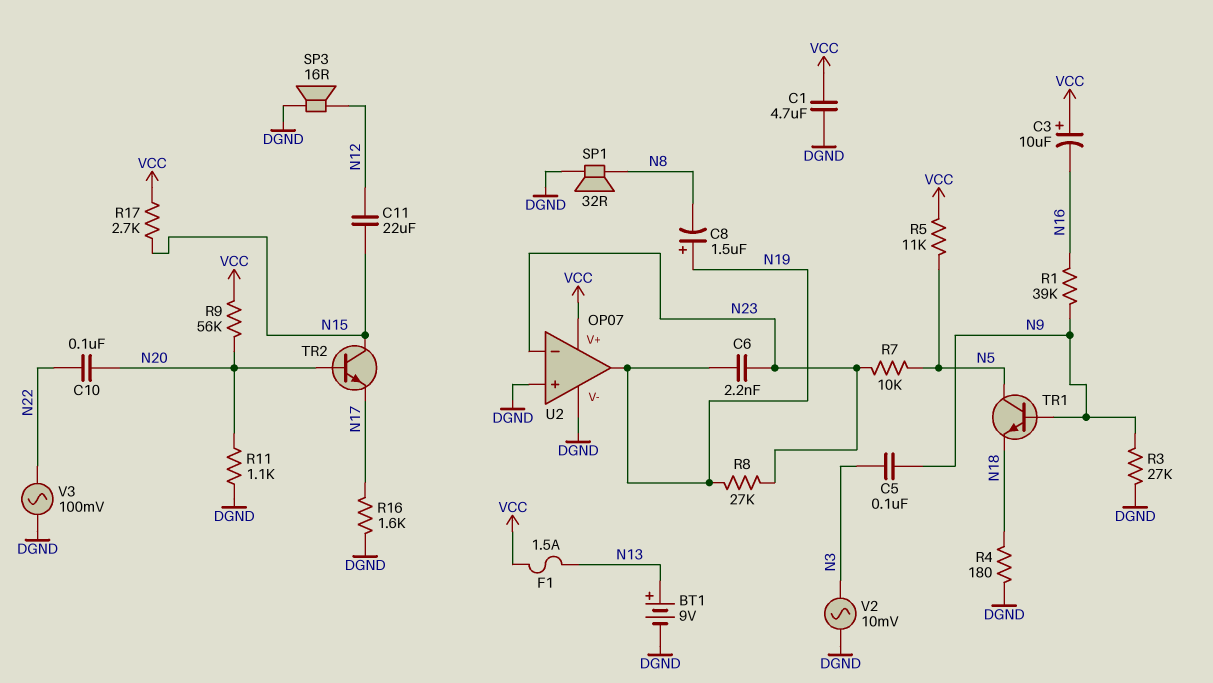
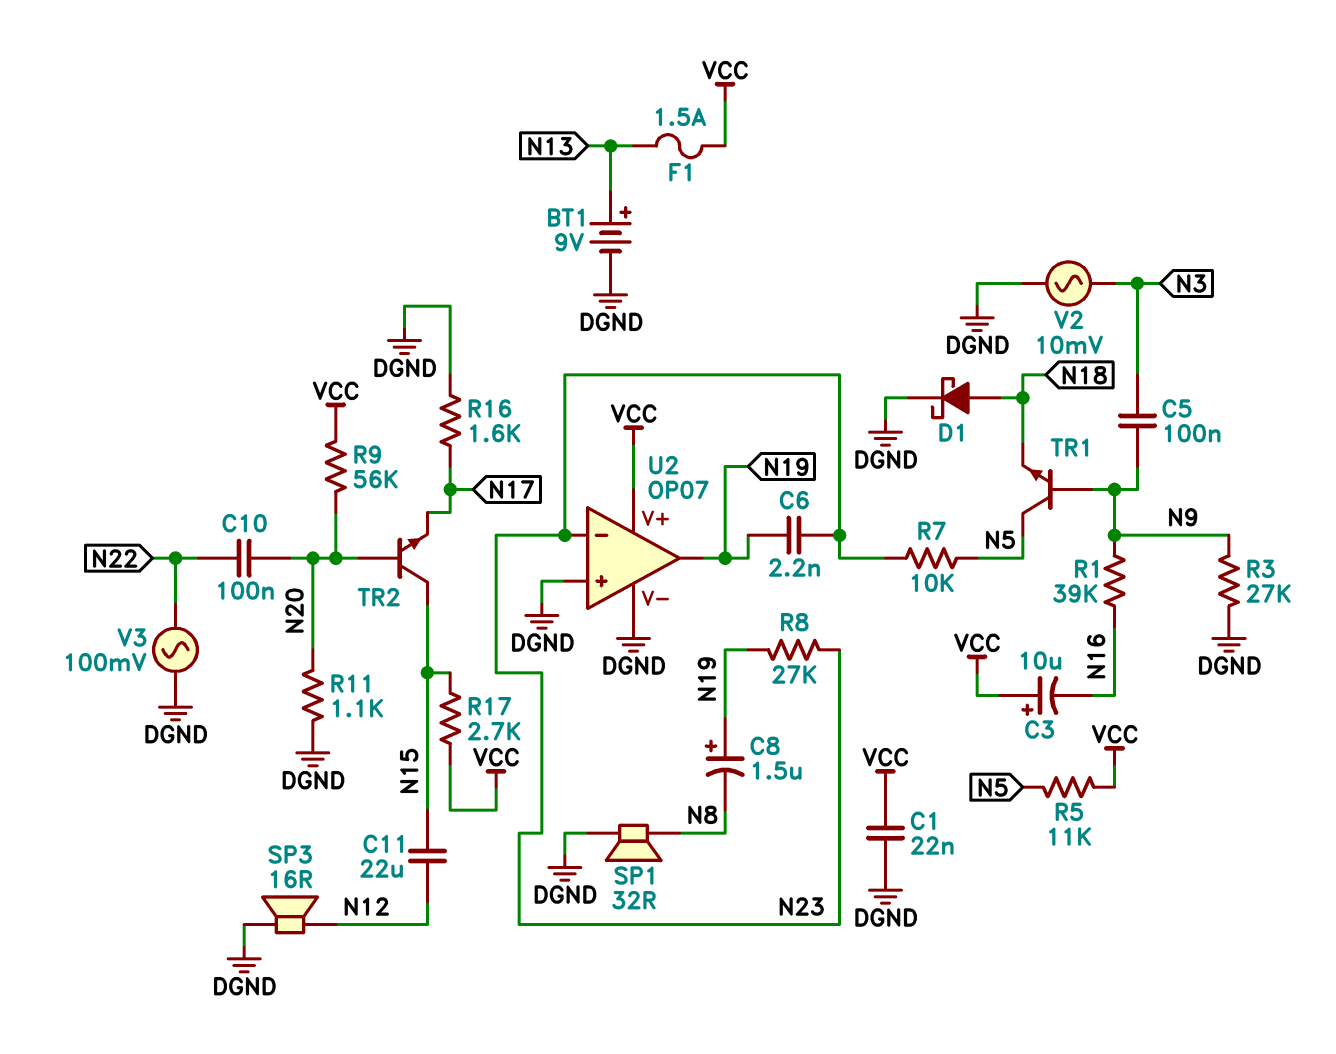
C1: 4.7uF (DGND, VCC) -> 22nF (DGND, VCC)
D1: none -> schottky (A N18, K DGND)
R4: 180 (DGND, N18) -> none

